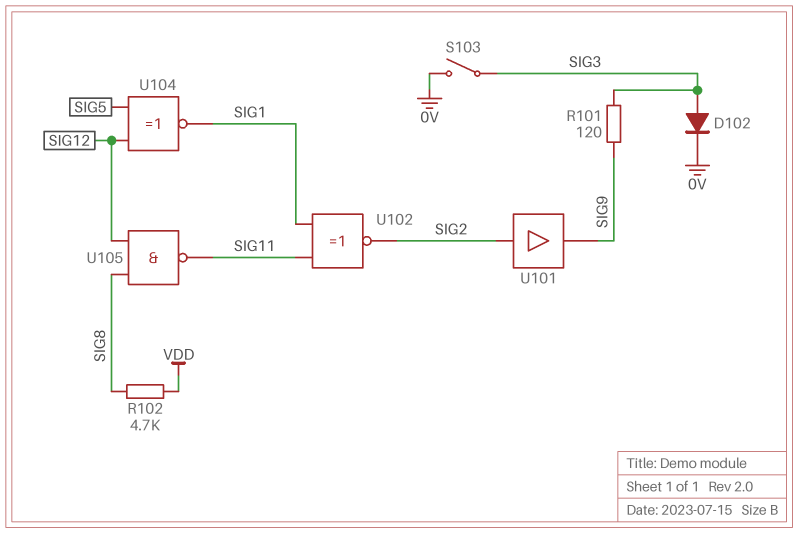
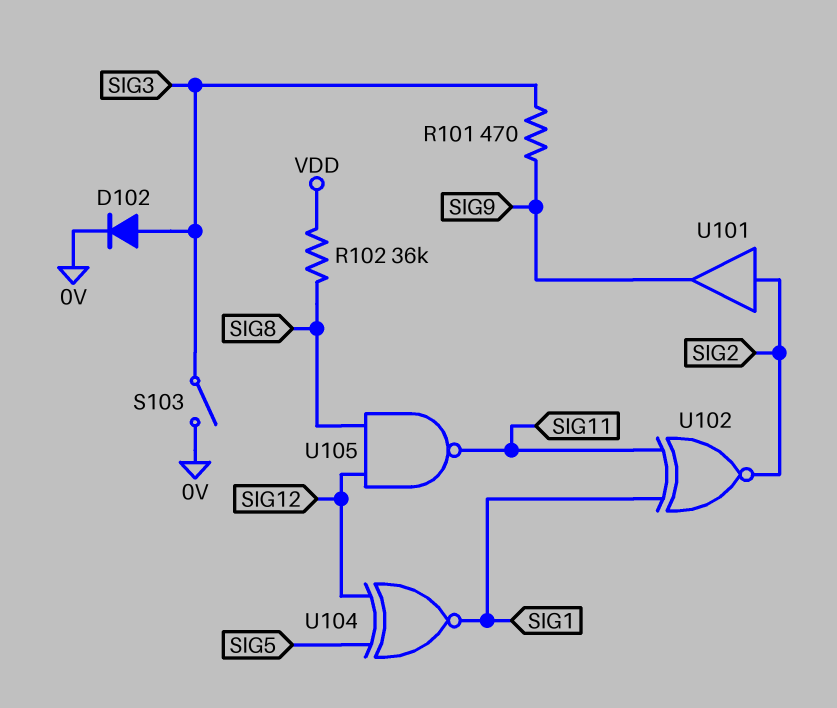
R101: 120 (SIG3, SIG9) -> 470 (SIG3, SIG9)
R102: 4.7k (SIG8, VDD) -> 36k (SIG8, VDD)

